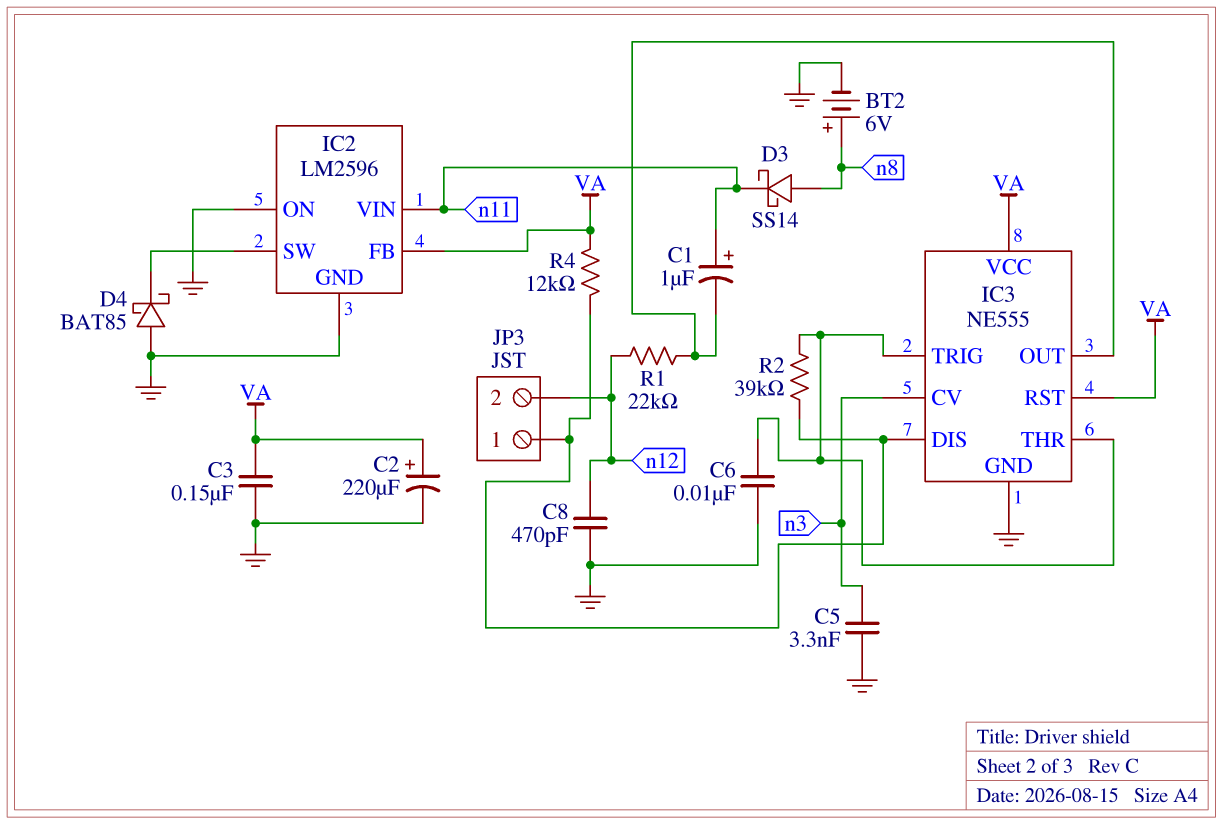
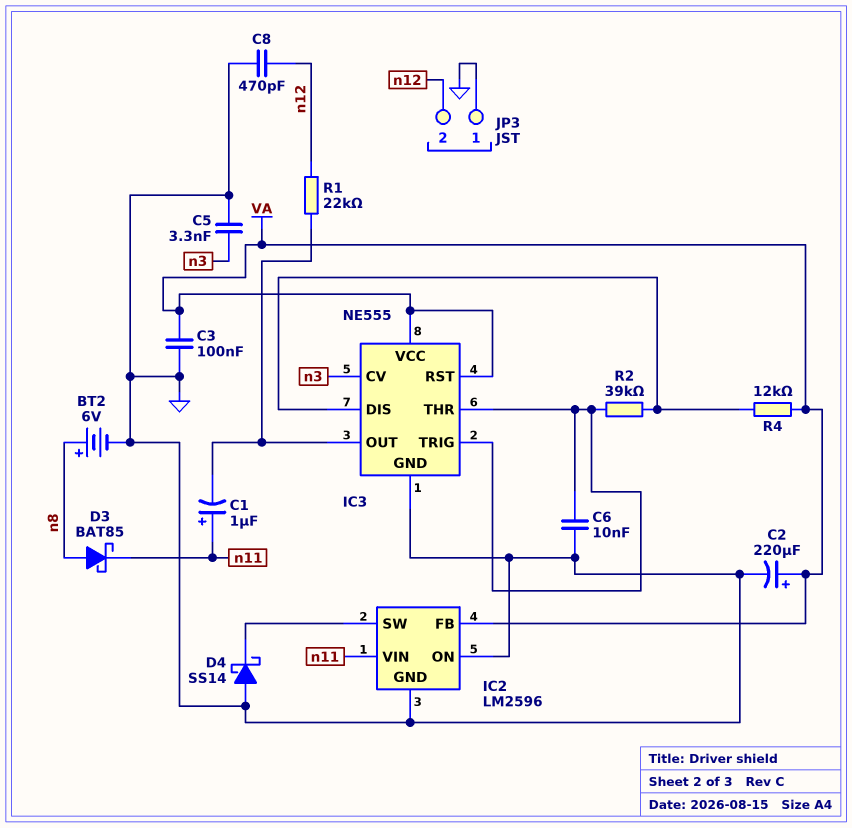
C3: 150nF (GND, VA) -> 100nF (GND, VA)
D3: schottky SS14 (A n8, K n11) -> schottky BAT85 (A n8, K n11)
D4: schottky BAT85 (A GND, K IC2/SW) -> schottky SS14 (A GND, K IC2/SW)
JP3 pin 1: IC3/DIS -> GND

